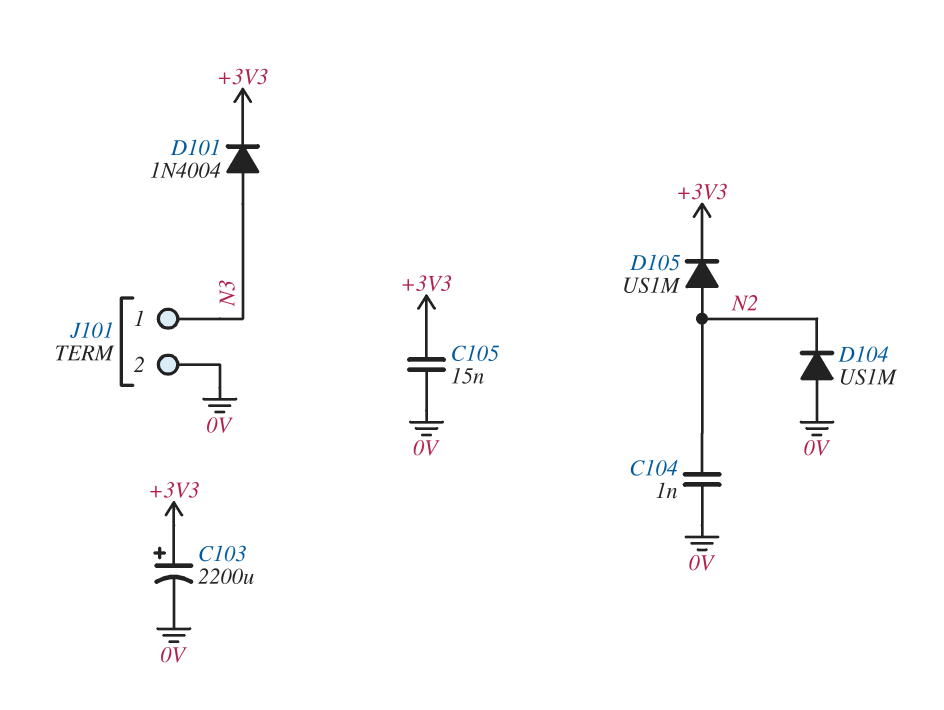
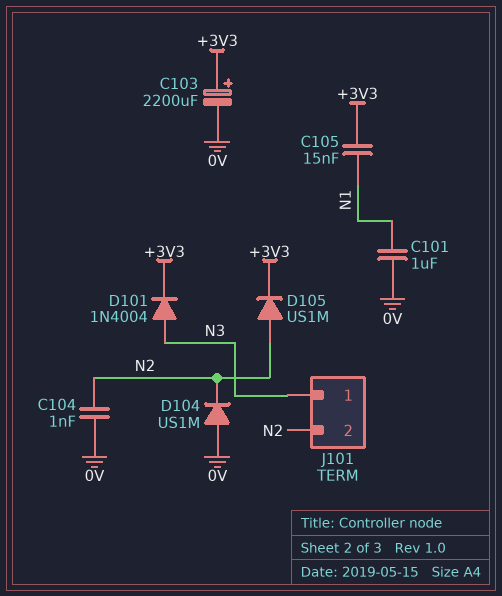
C101: none -> 1uF (0V, N1)
C105: 15nF (+3V3, 0V) -> 15nF (+3V3, N1)
J101 pin 2: 0V -> N2

